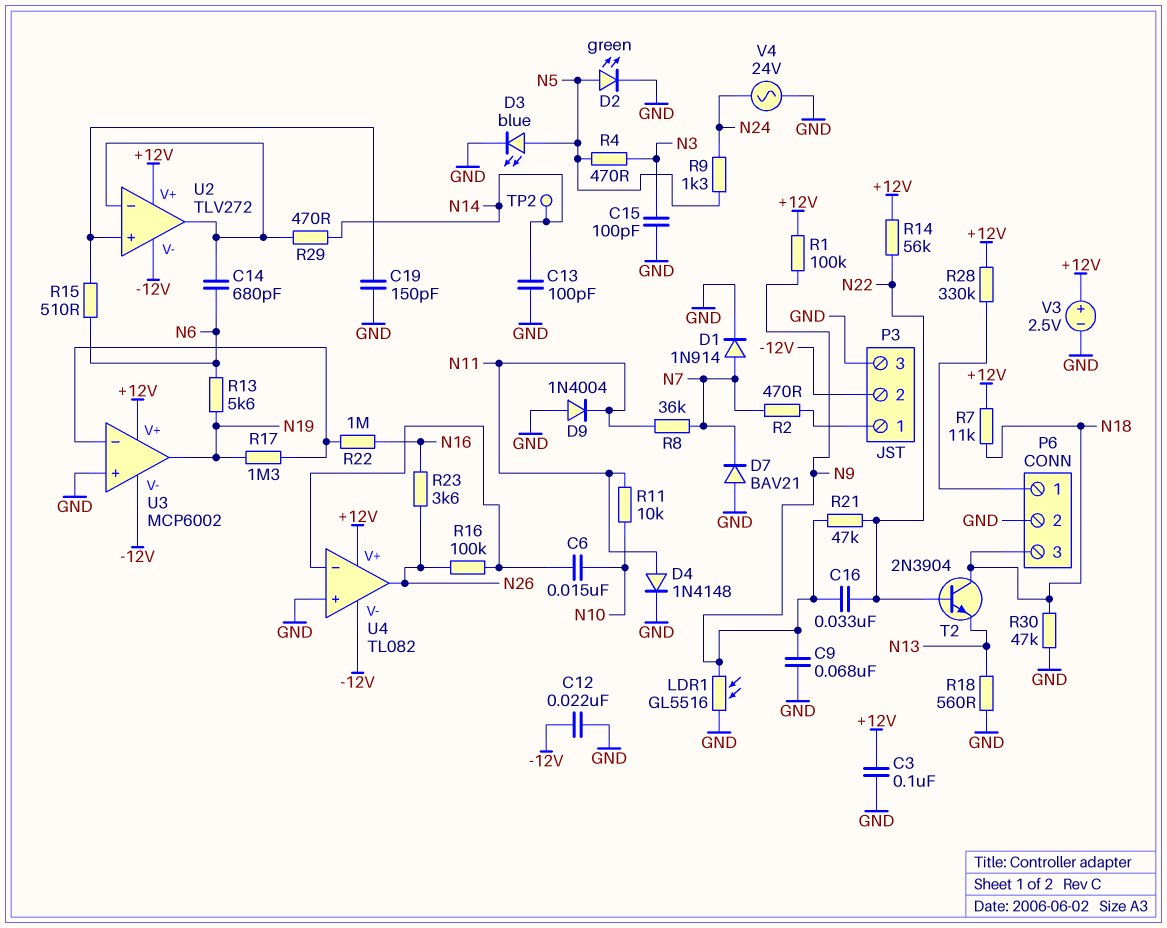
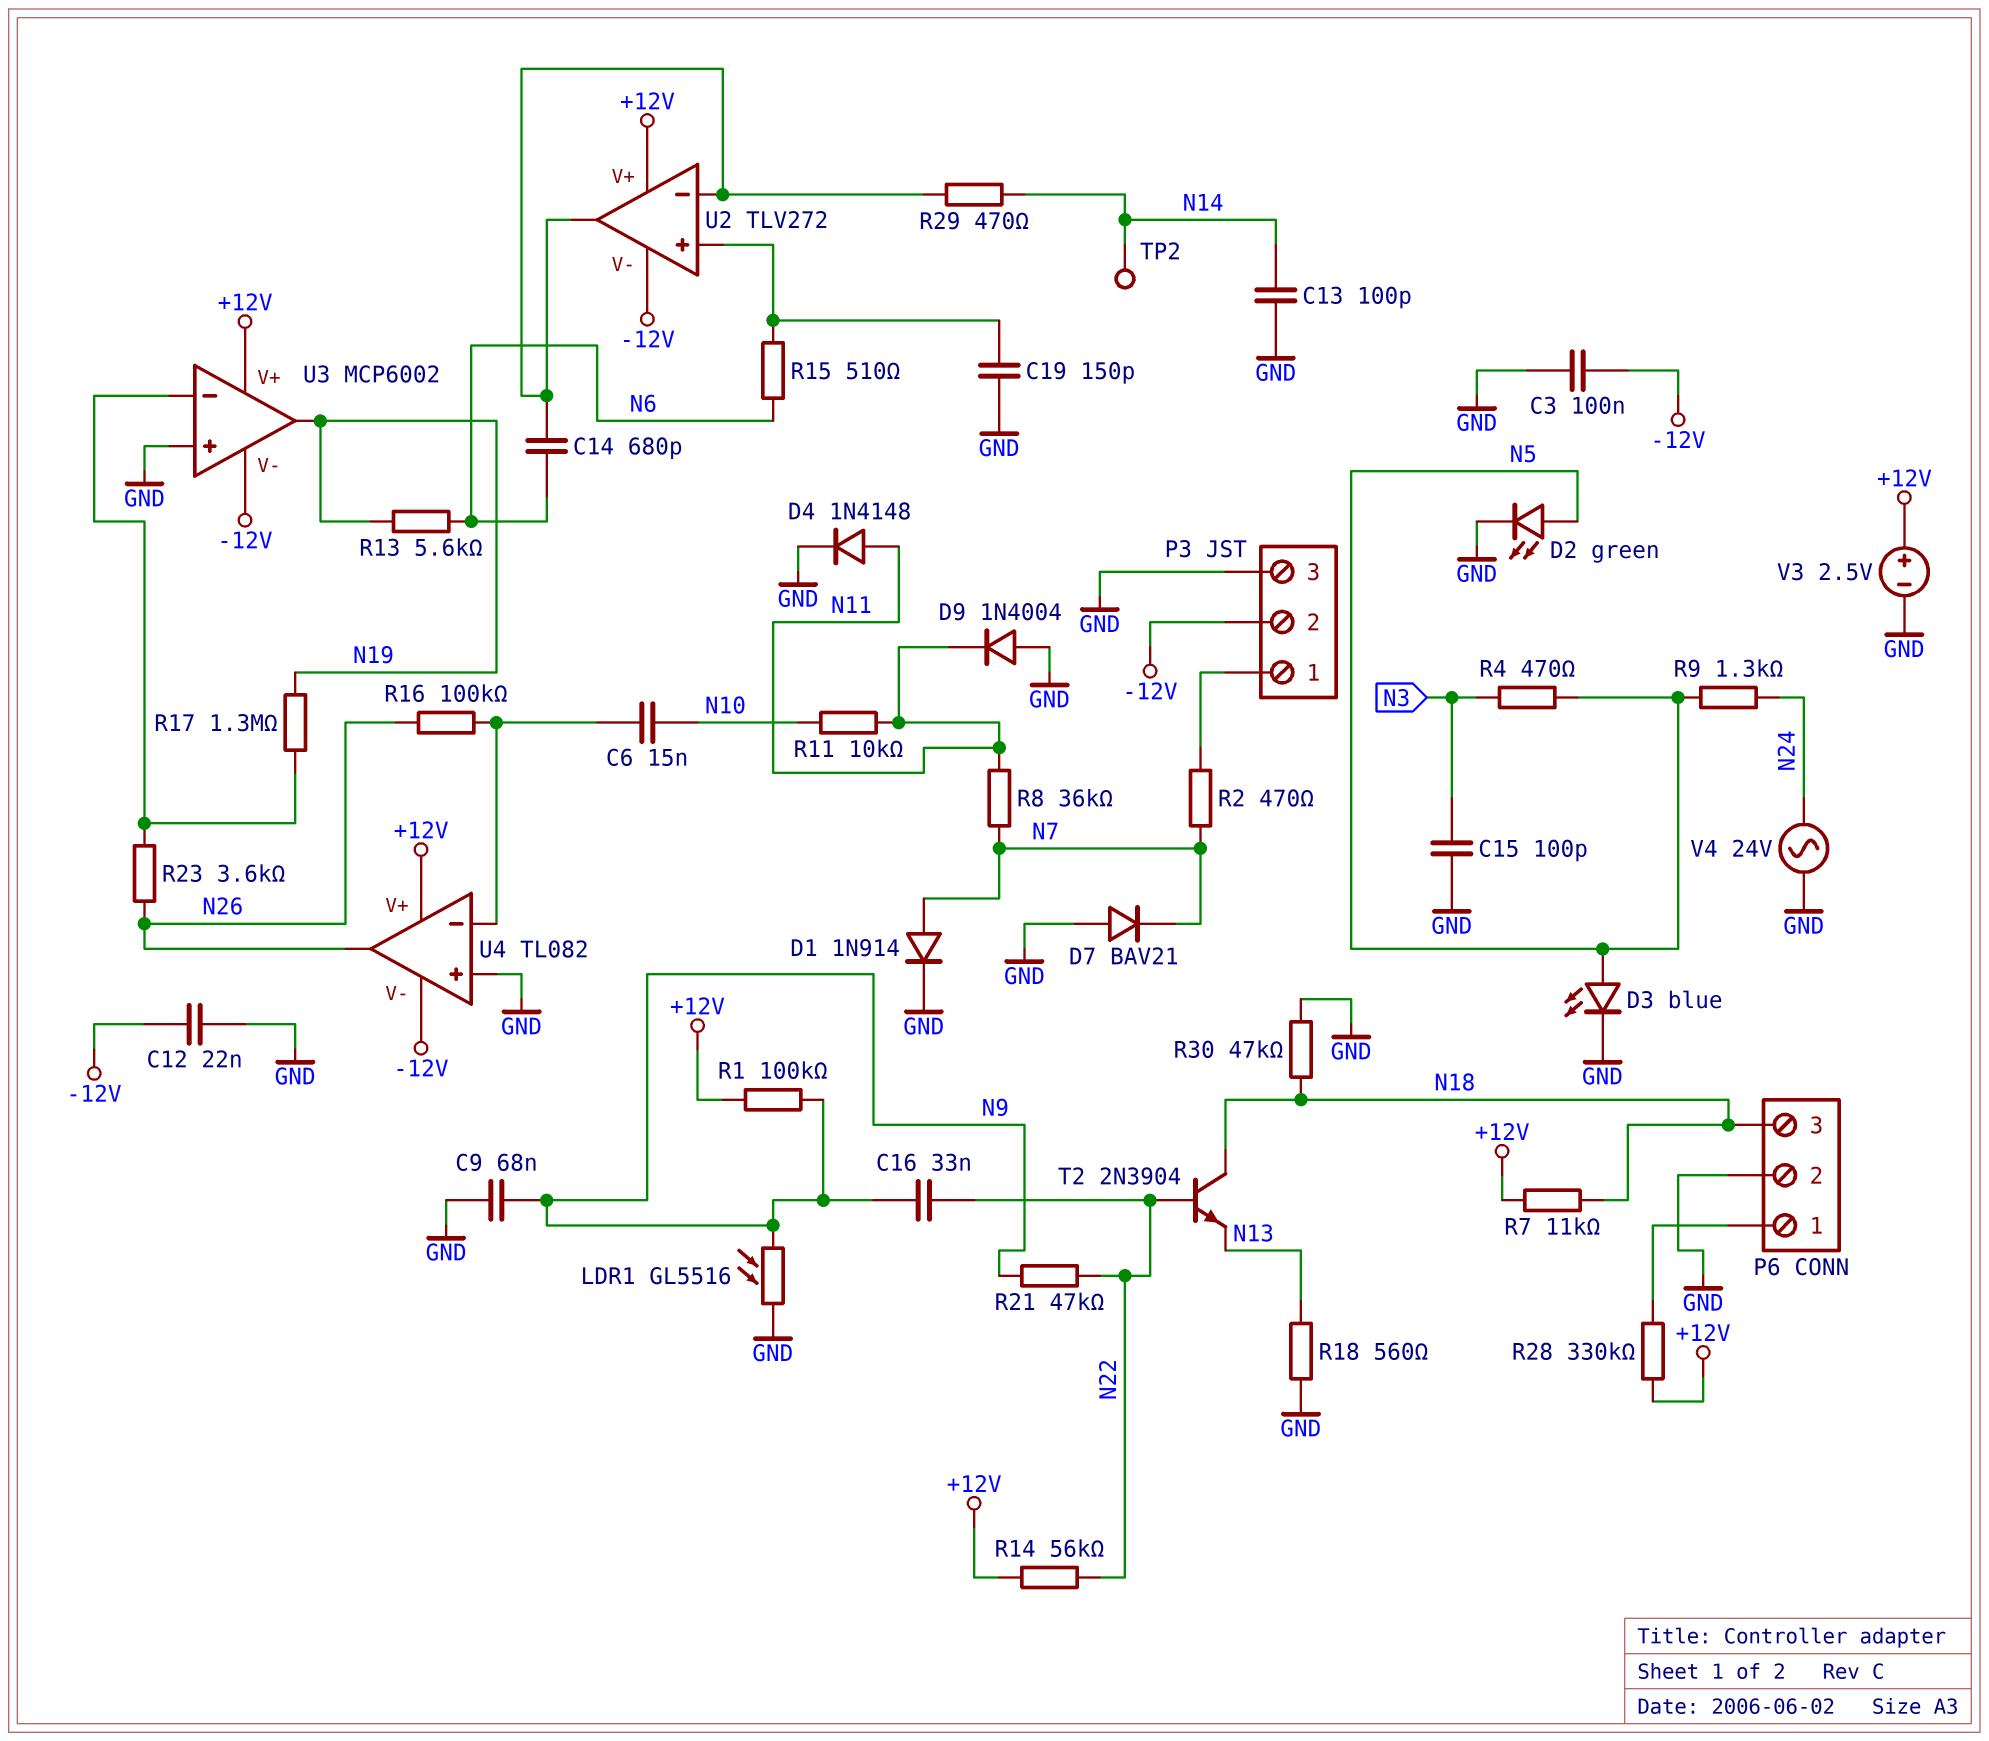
C3: 100nF (+12V, GND) -> 100nF (-12V, GND)
R22: 1M (N16, U3/in-) -> none
R23: 3.6k (N16, N26) -> 3.6k (N26, U3/in-)

